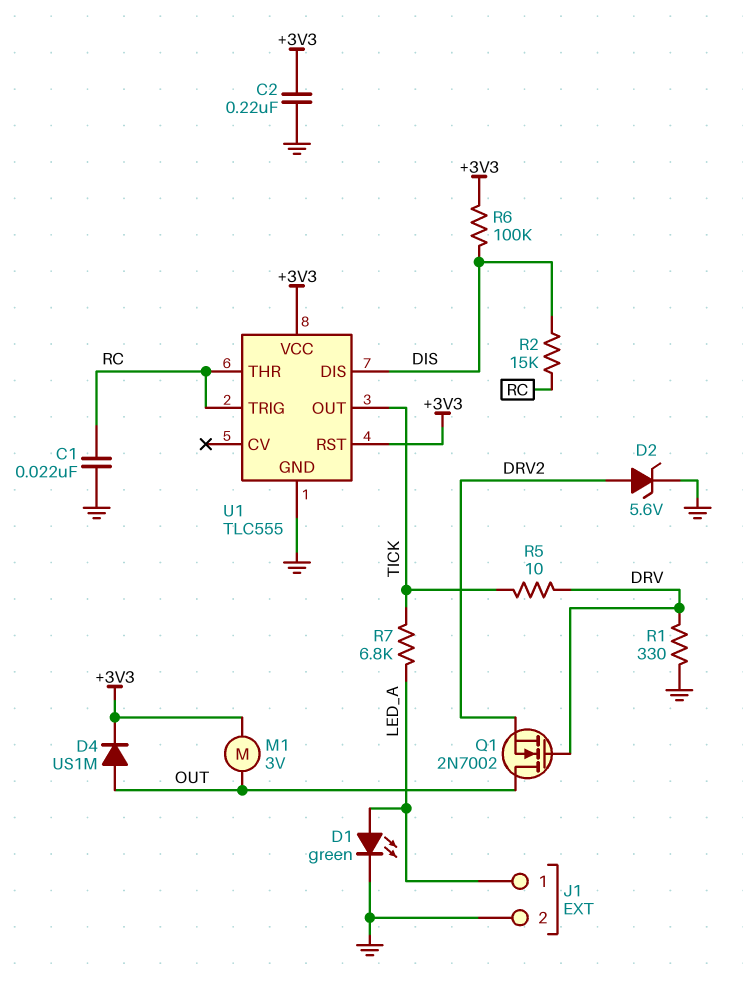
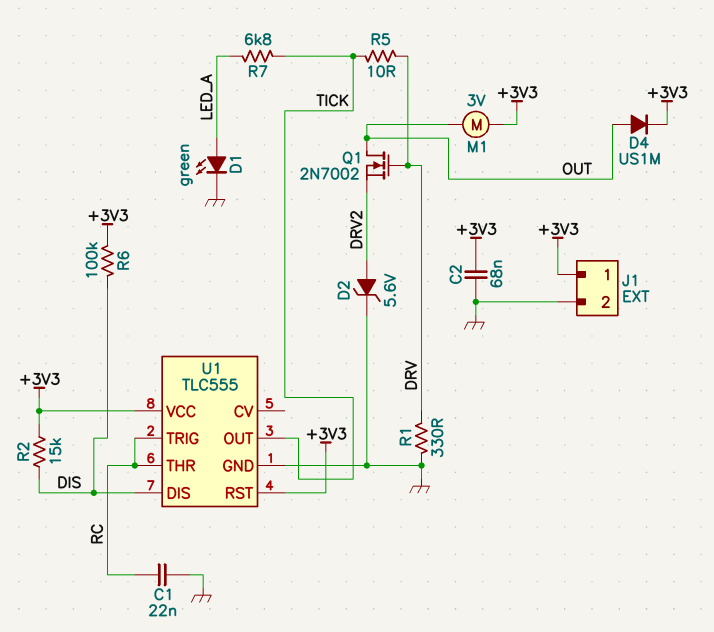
C2: 220nF (+3V3, GND) -> 68nF (+3V3, GND)
J1 pin 1: LED_A -> +3V3
R2: 15k (DIS, RC) -> 15k (+3V3, DIS)

